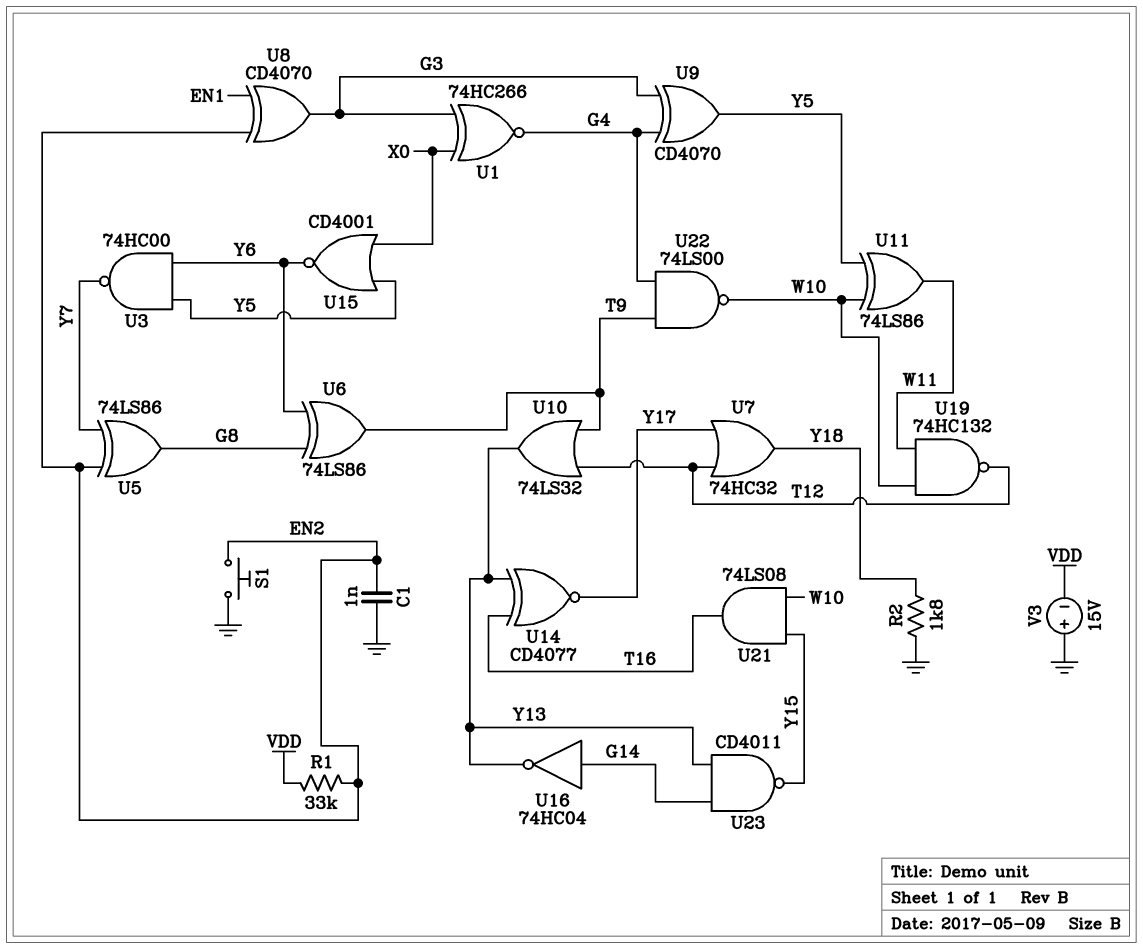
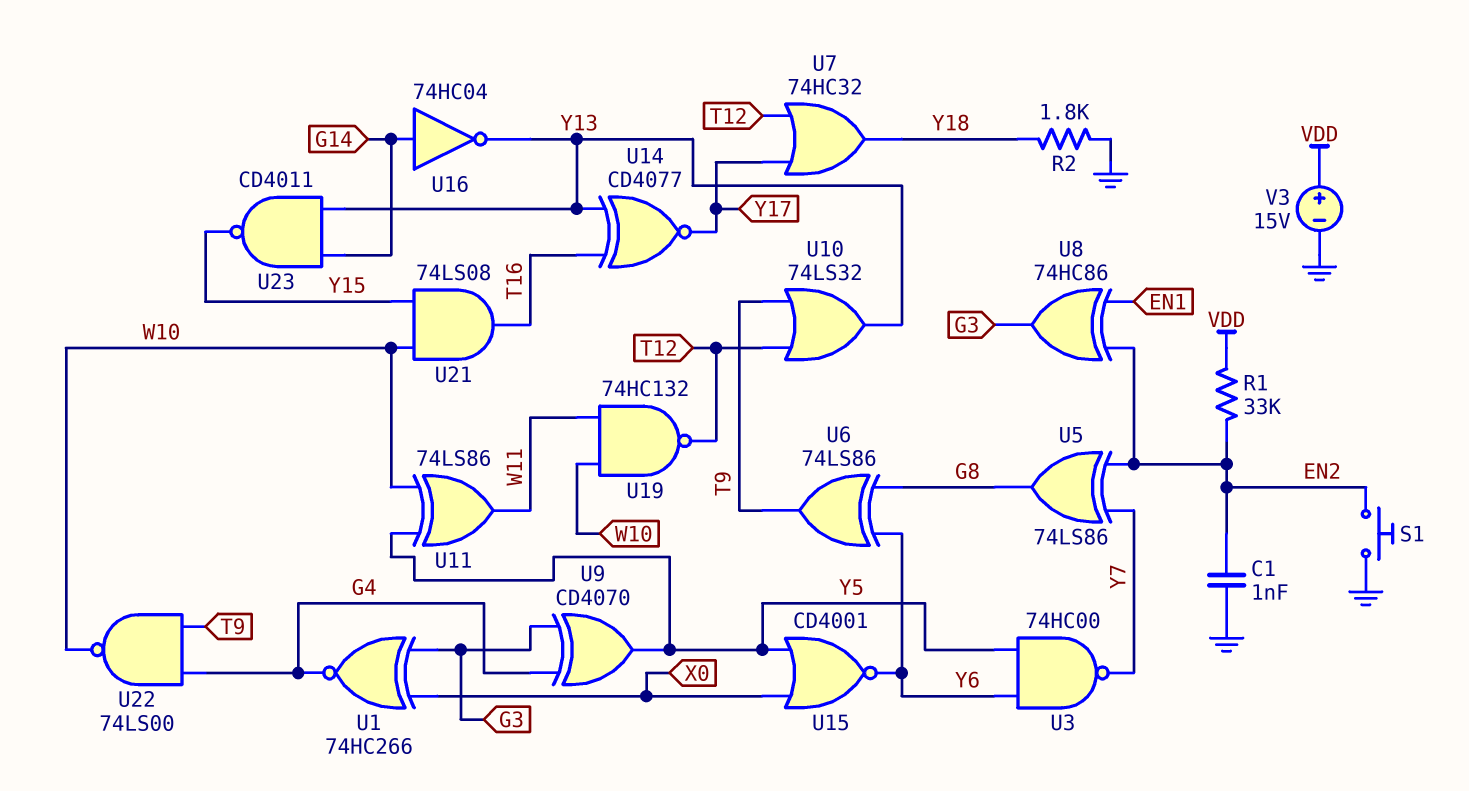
U8: XOR CD4070 (in EN1, in EN2, out G3) -> XOR 74HC86 (in EN1, in EN2, out G3)
V3: 15V (plus GND, minus VDD) -> 15V (plus VDD, minus GND)

